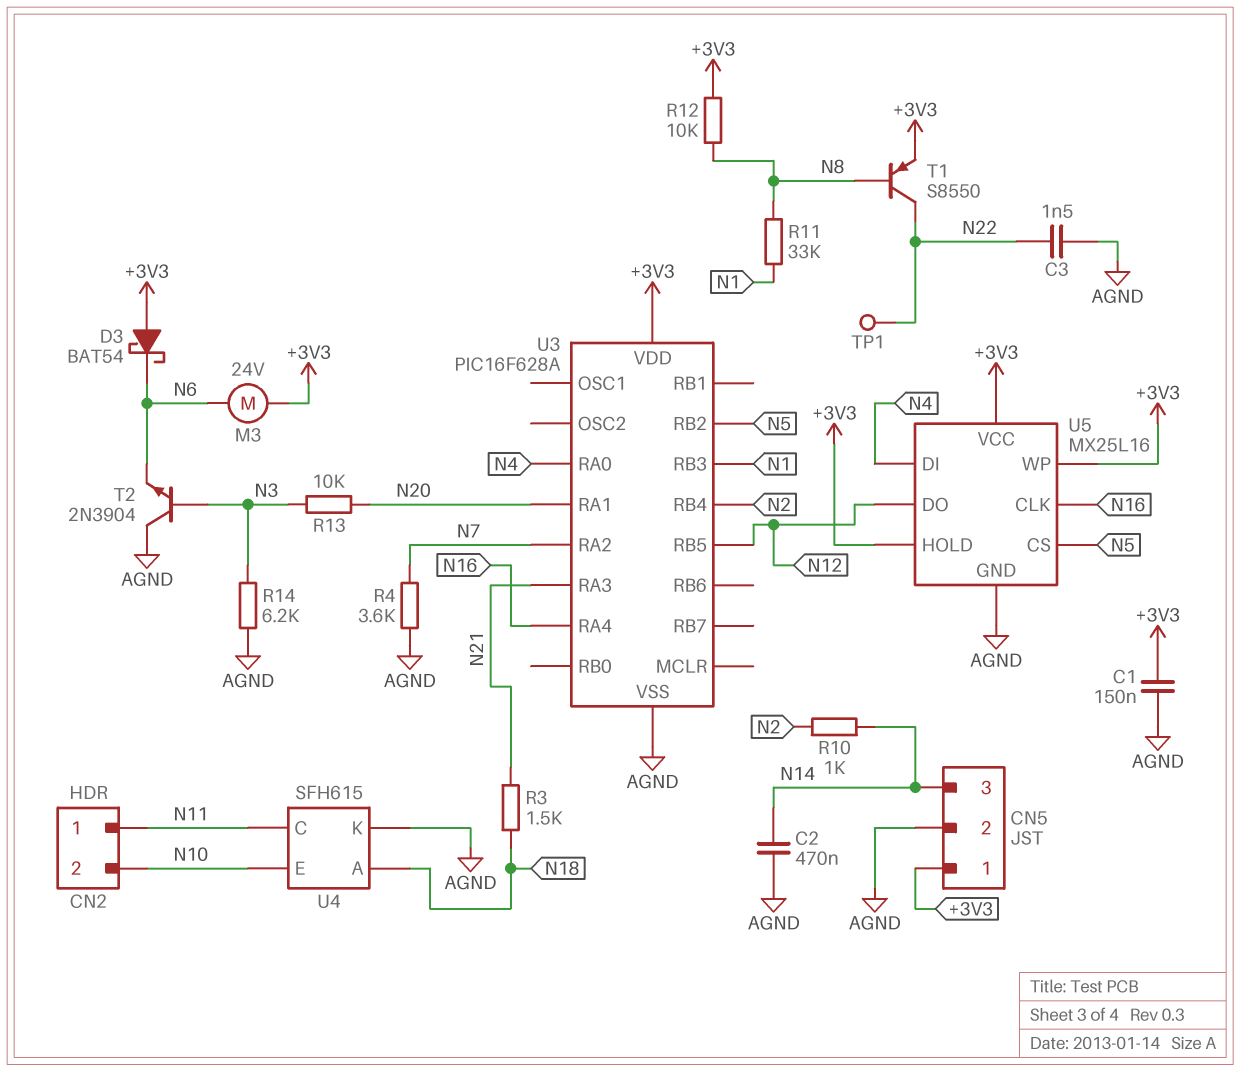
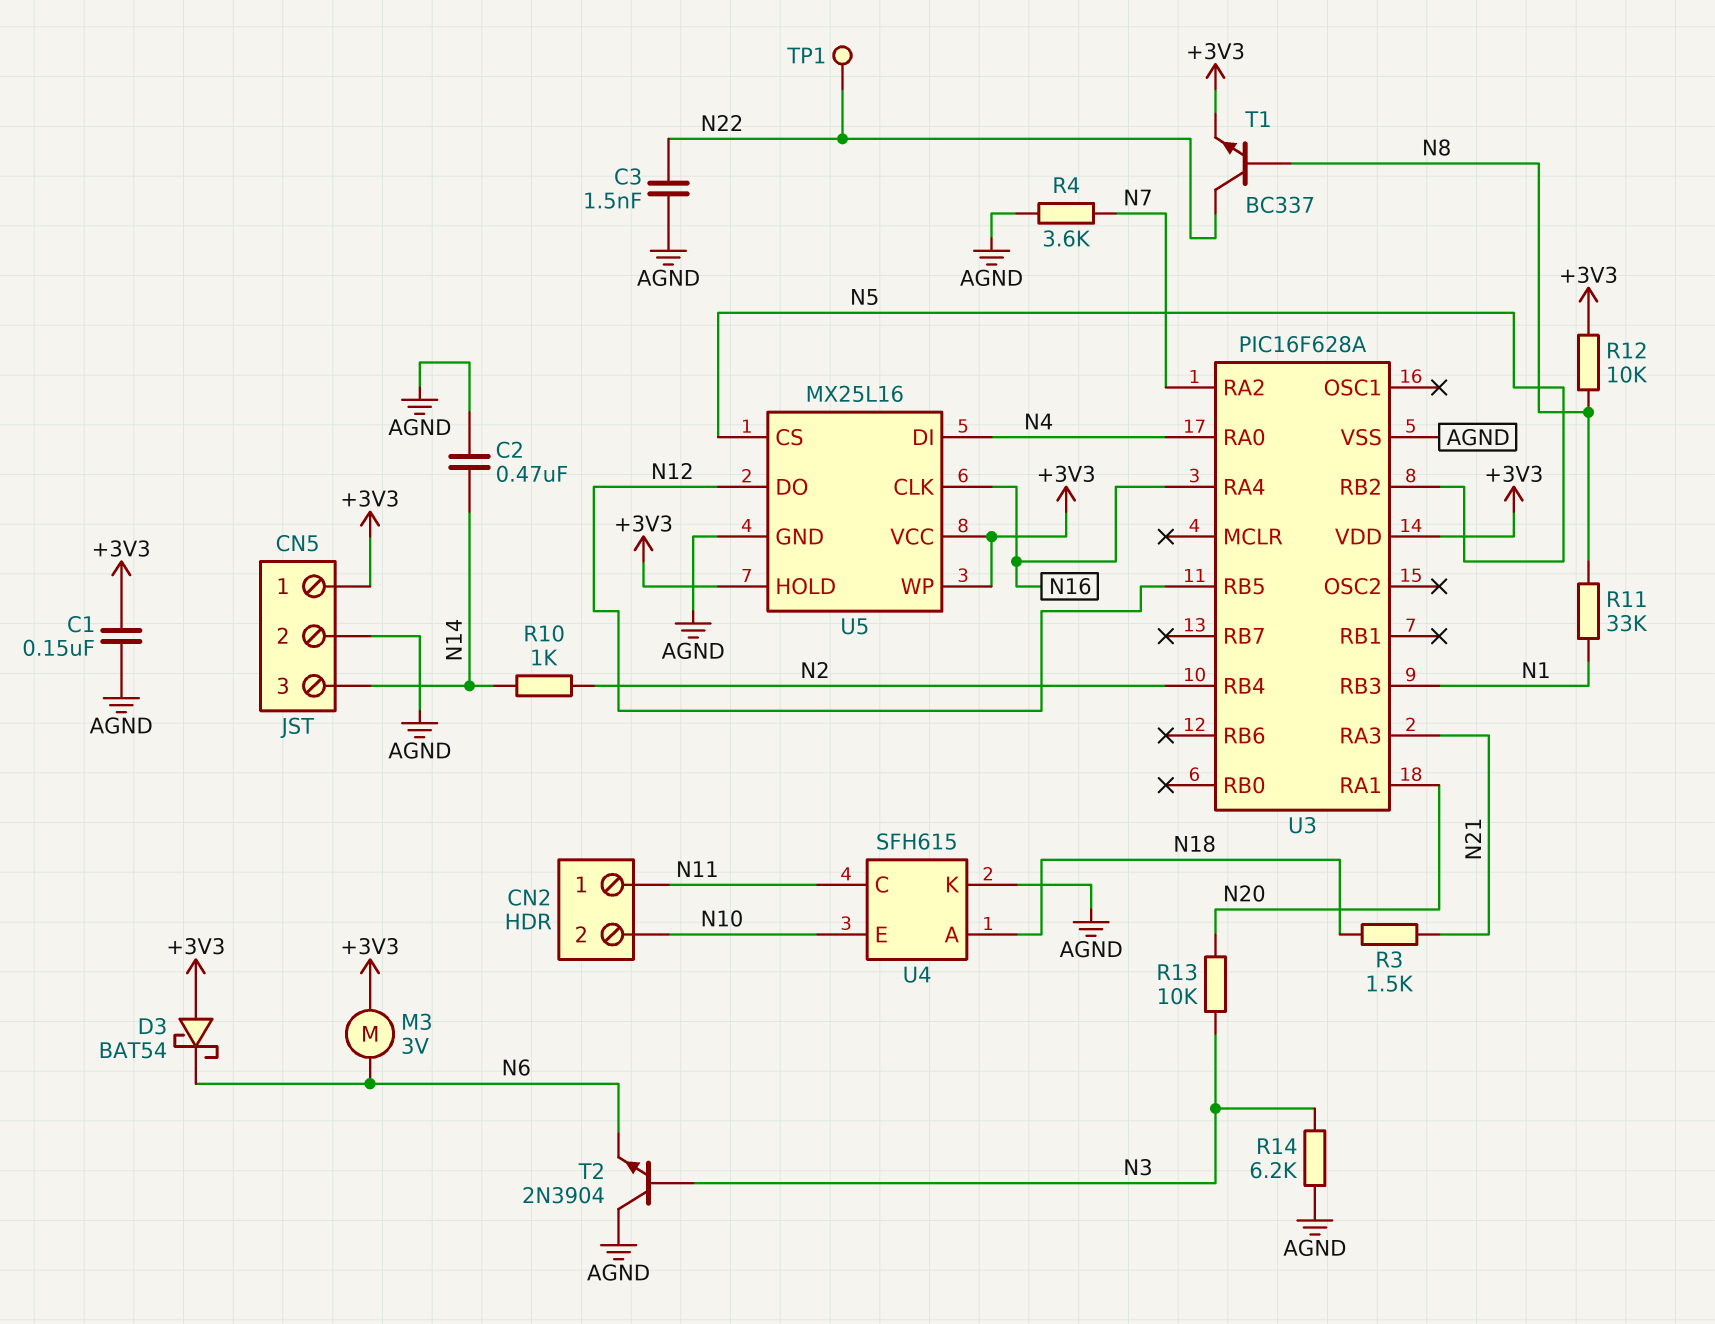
M3: motor 24V (+3V3, N6) -> motor 3V (+3V3, N6)
T1: PNP S8550 (B N8, C N22, E +3V3) -> NPN BC337 (B N8, C N22, E +3V3)

